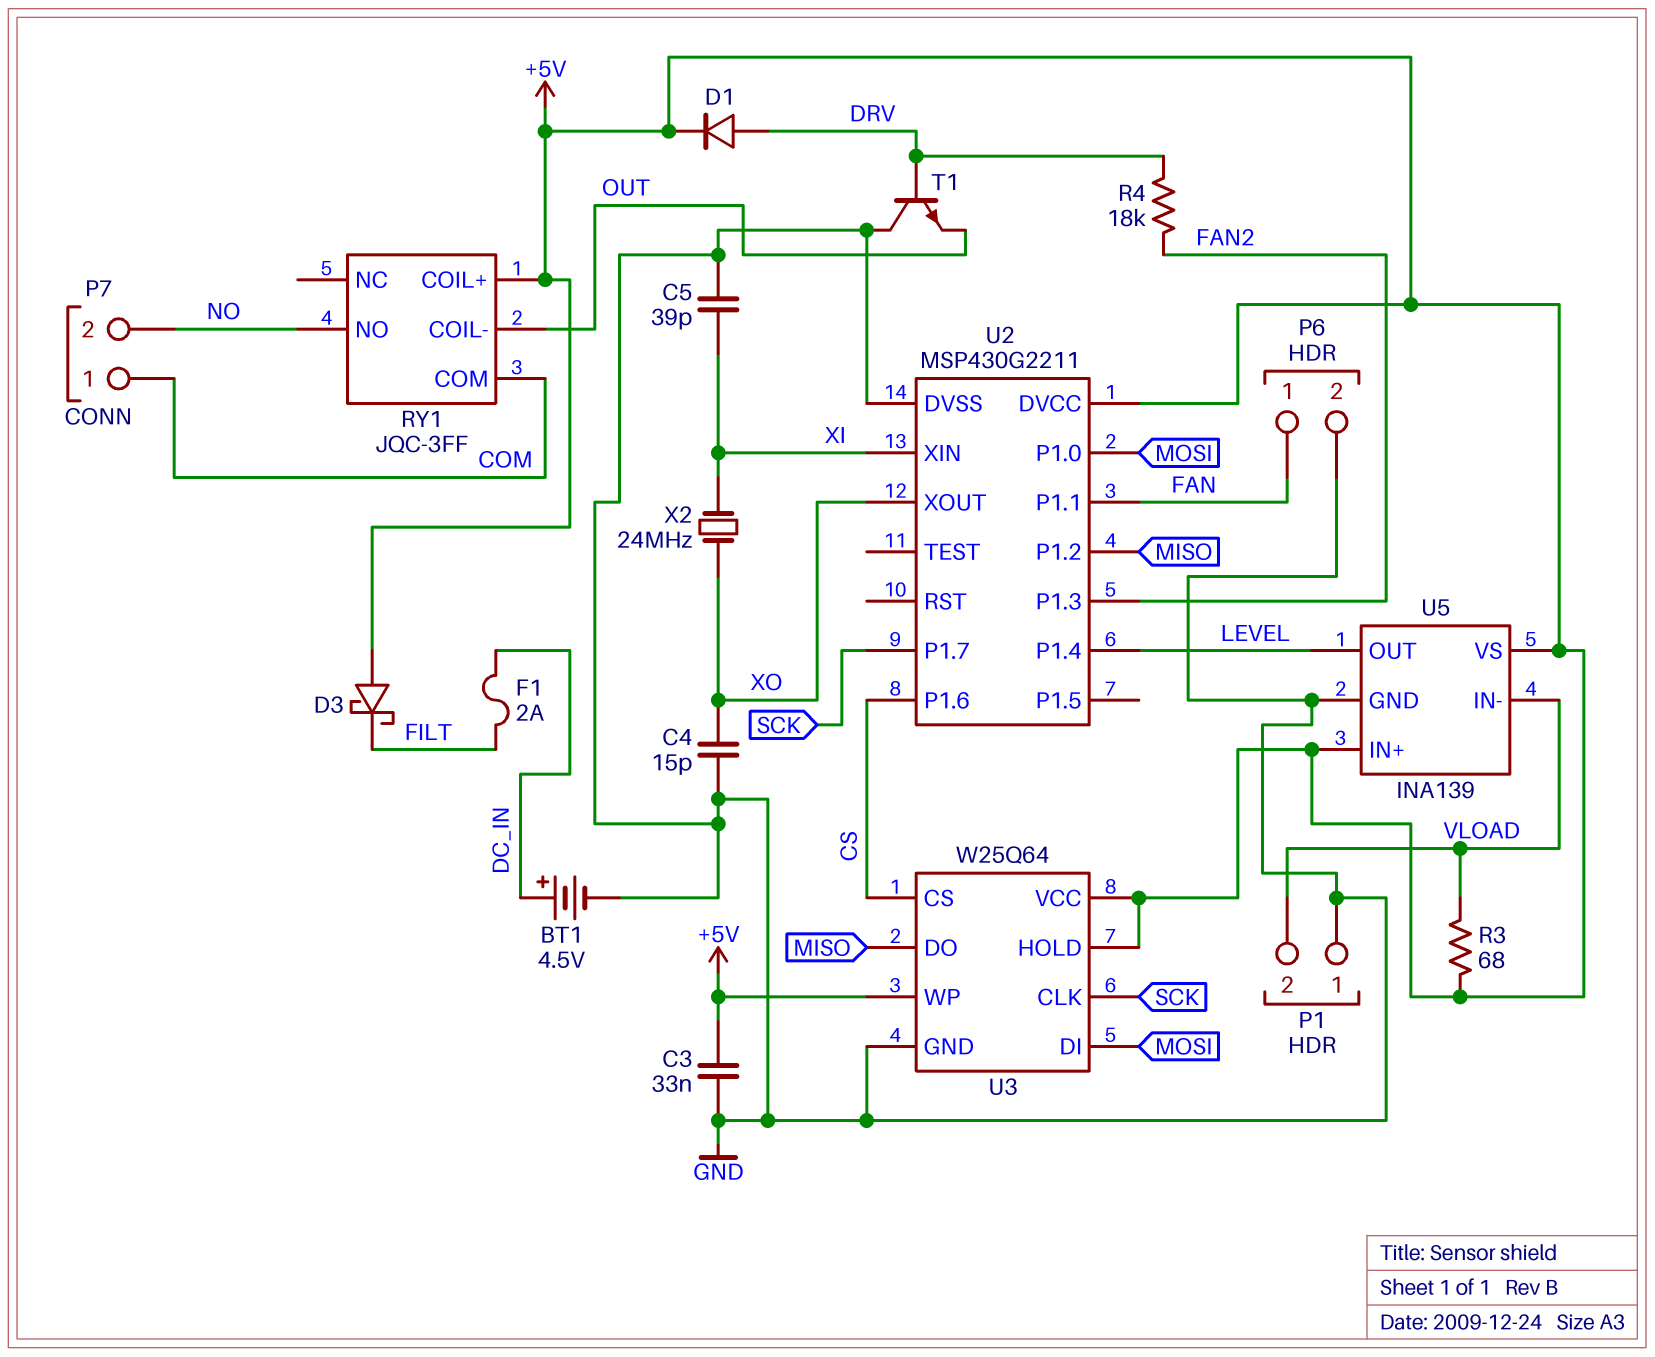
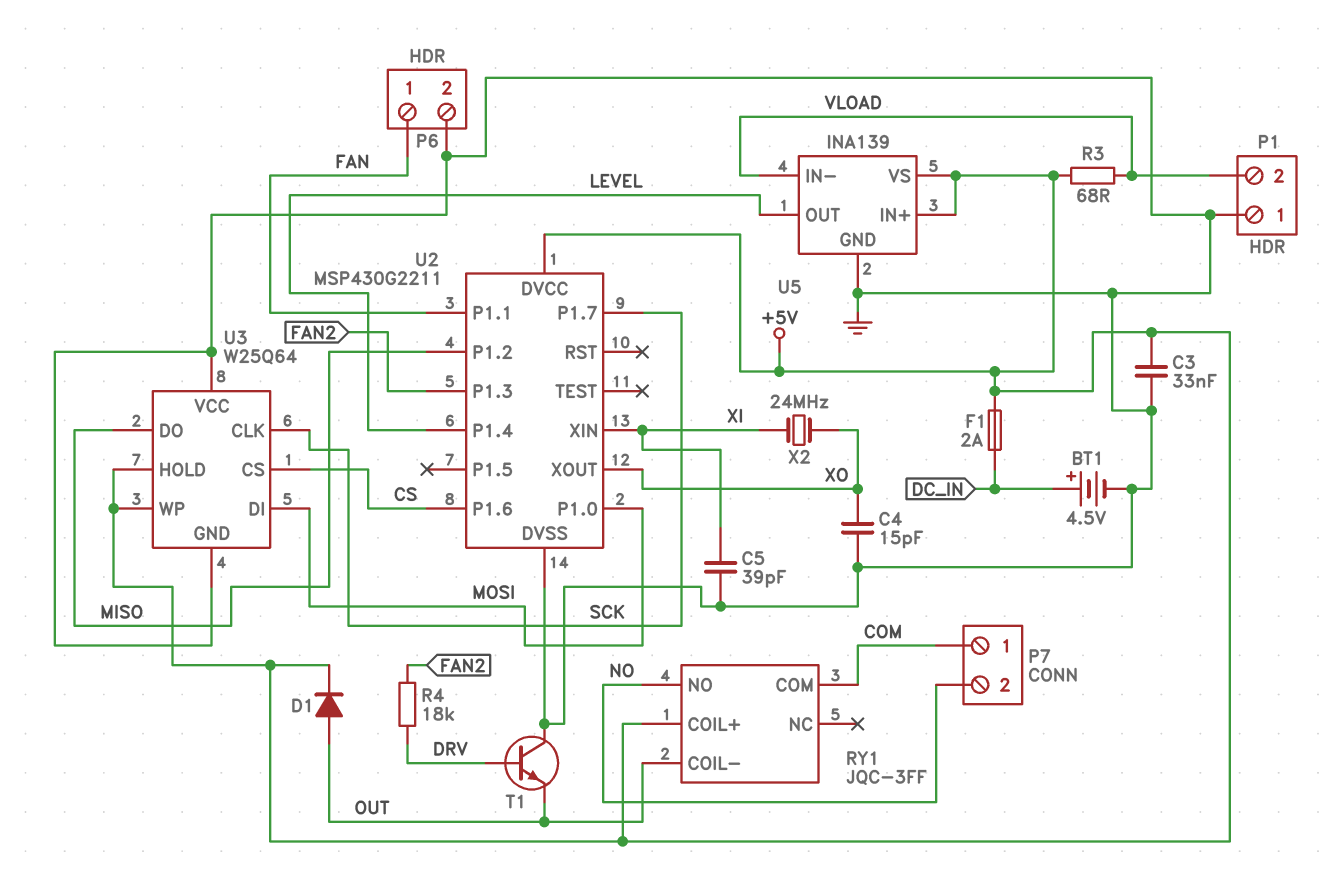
D1: diode (A DRV, K +5V) -> diode (A OUT, K +5V)
D3: schottky (A +5V, K FILT) -> none
F1: 2A (DC_IN, FILT) -> 2A (+5V, DC_IN)
U3 pin VCC: +5V -> GND

